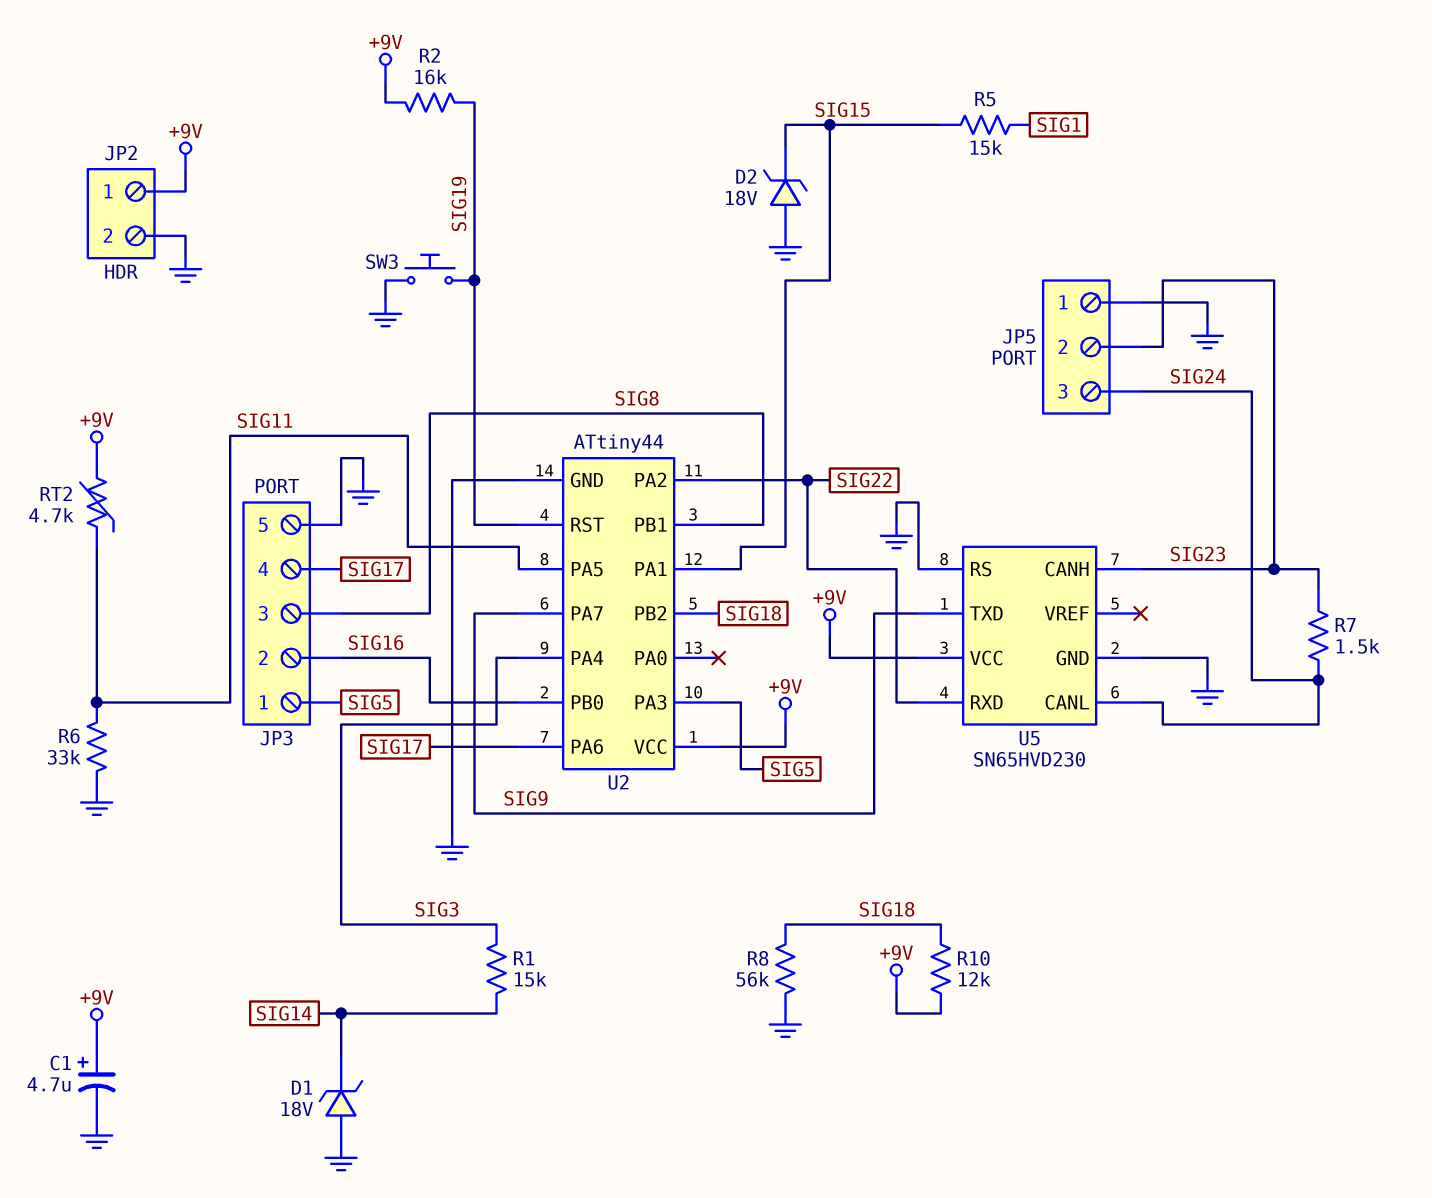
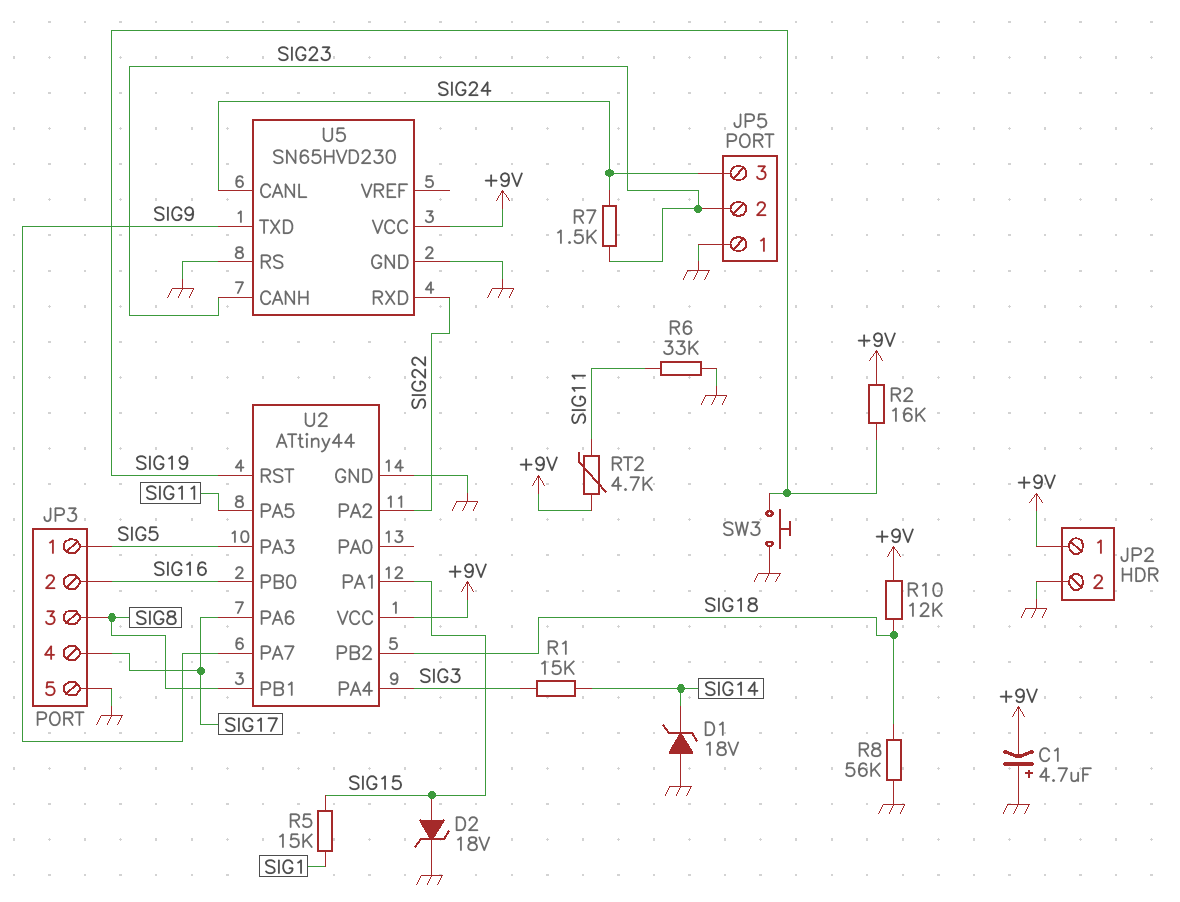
C1: 4.7uF (plus +9V, minus GND) -> 4.7uF (plus GND, minus +9V)
D2: zener 18V (A GND, K SIG15) -> zener 18V (A SIG15, K GND)

